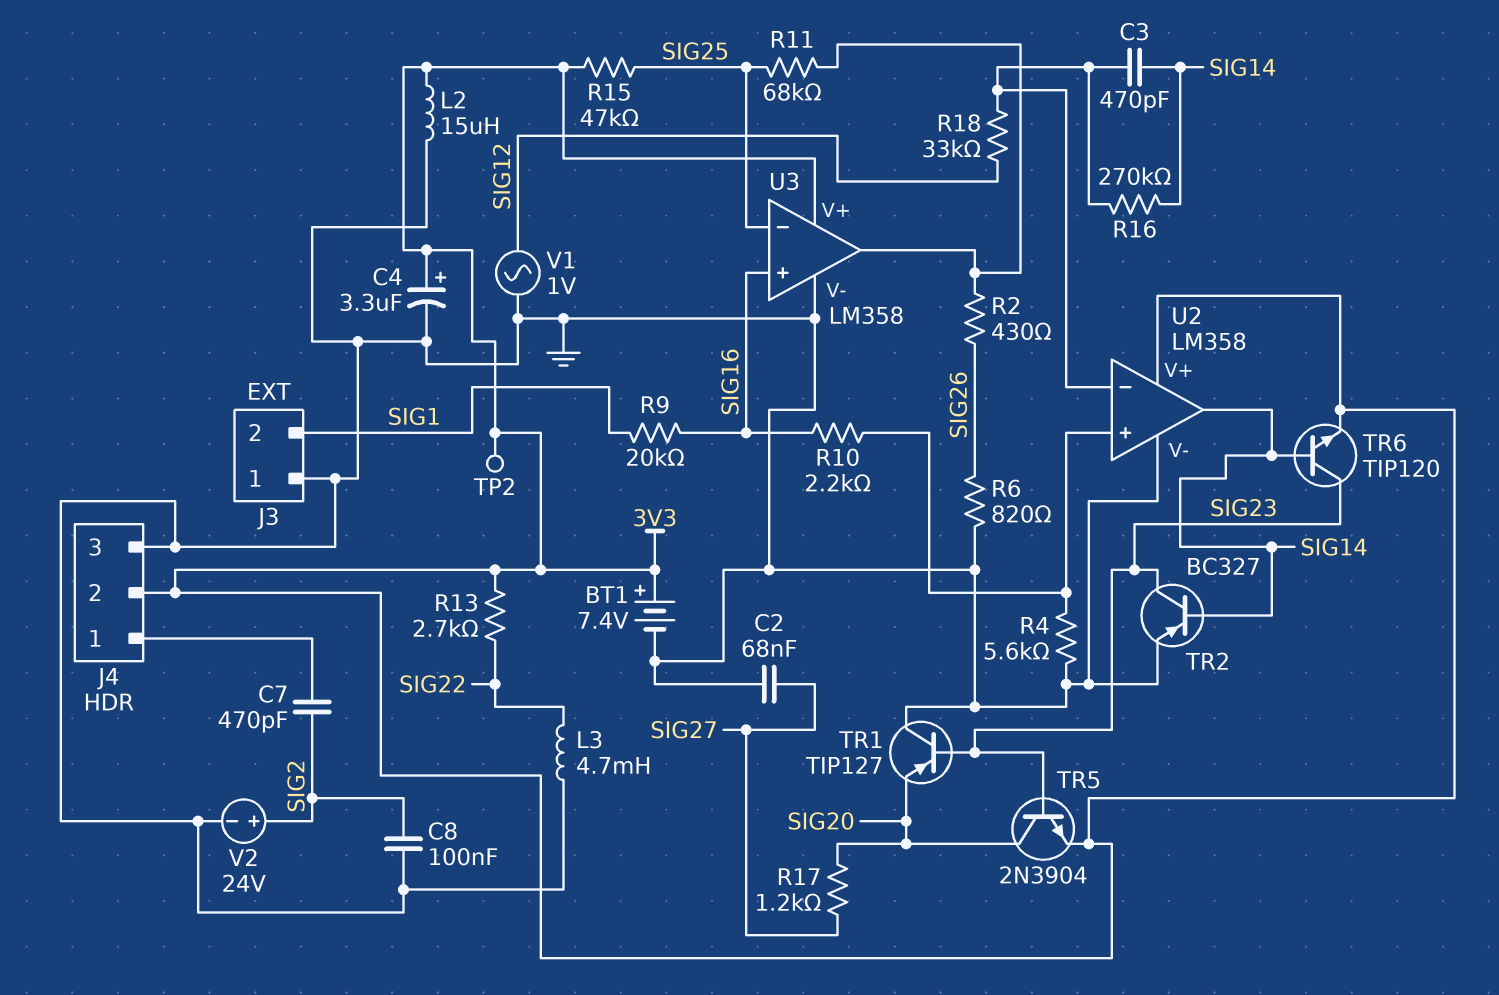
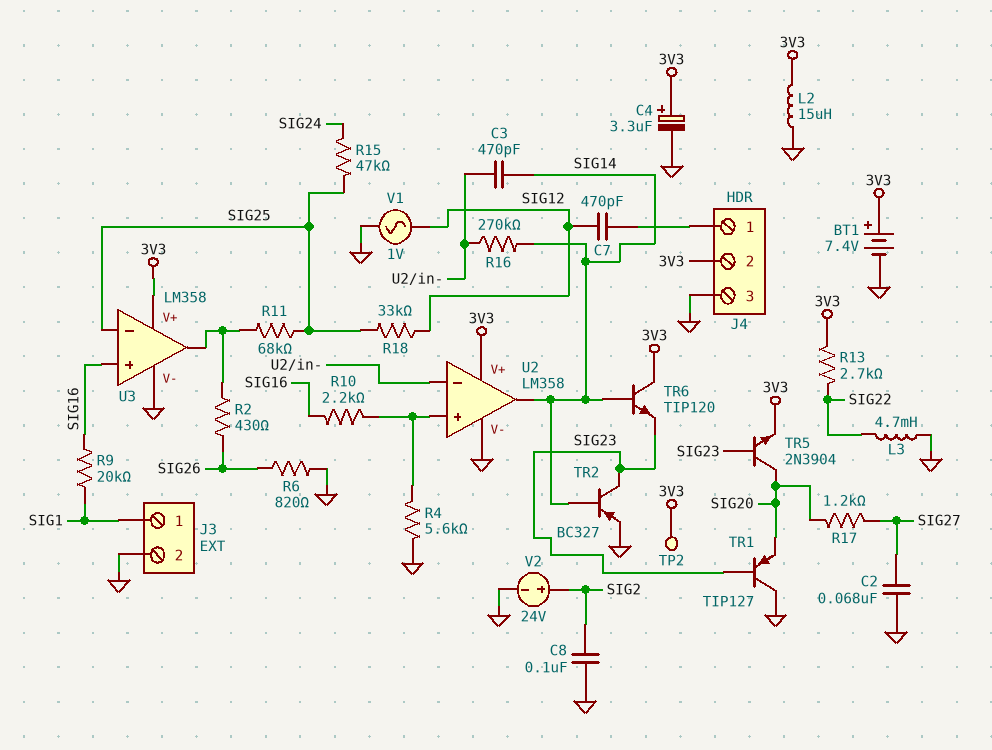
C7: 470pF (J4/1, SIG2) -> 470pF (J4/1, SIG12)
J3 pin 1: GND -> SIG1
J3 pin 2: SIG1 -> GND
R15: 47k (3V3, SIG25) -> 47k (SIG24, SIG25)
R18: 33k (SIG12, U2/in-) -> 33k (SIG12, SIG25)
TR6: NPN TIP120 (B SIG14, C SIG23, E 3V3) -> NPN TIP120 (B SIG14, C 3V3, E SIG23)

